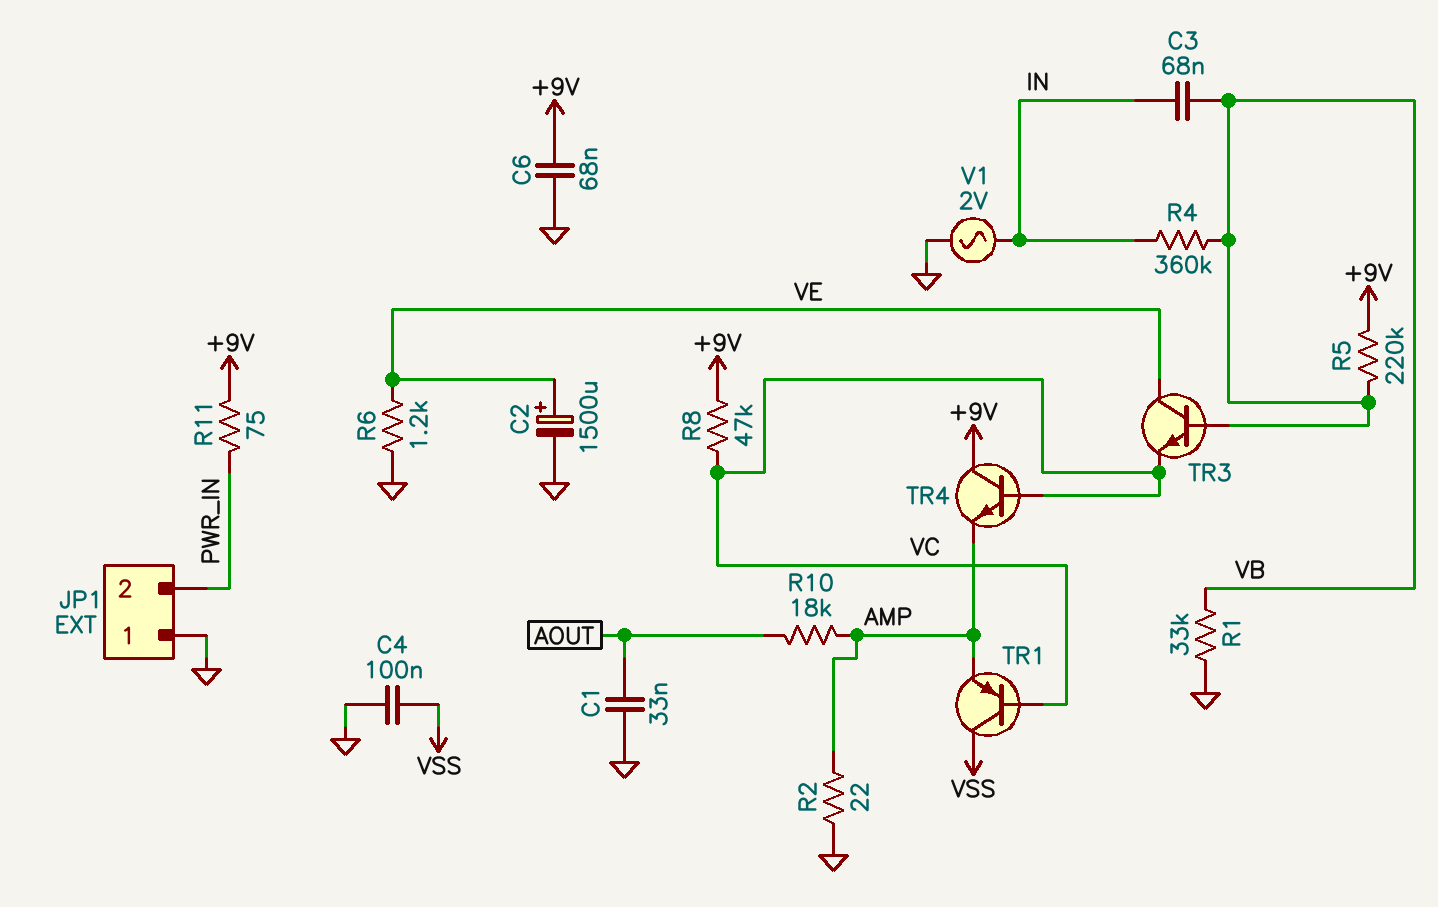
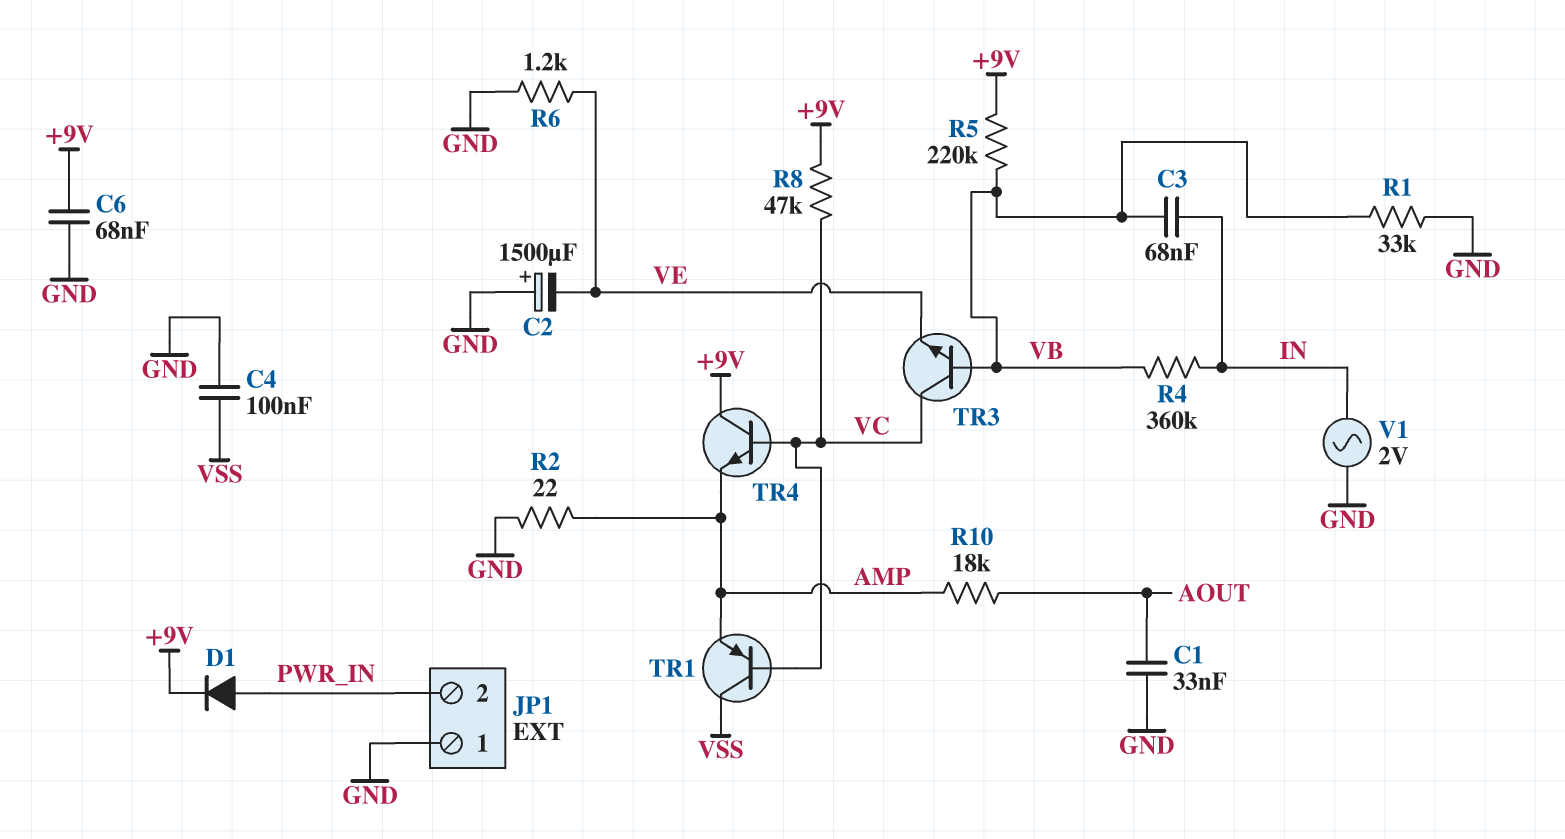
C2: 1500uF (plus VE, minus GND) -> 1500uF (plus GND, minus VE)
D1: none -> diode (A PWR_IN, K +9V)
R11: 75 (+9V, PWR_IN) -> none
TR3: NPN (B VB, C VE, E VC) -> NPN (B VB, C VC, E VE)

